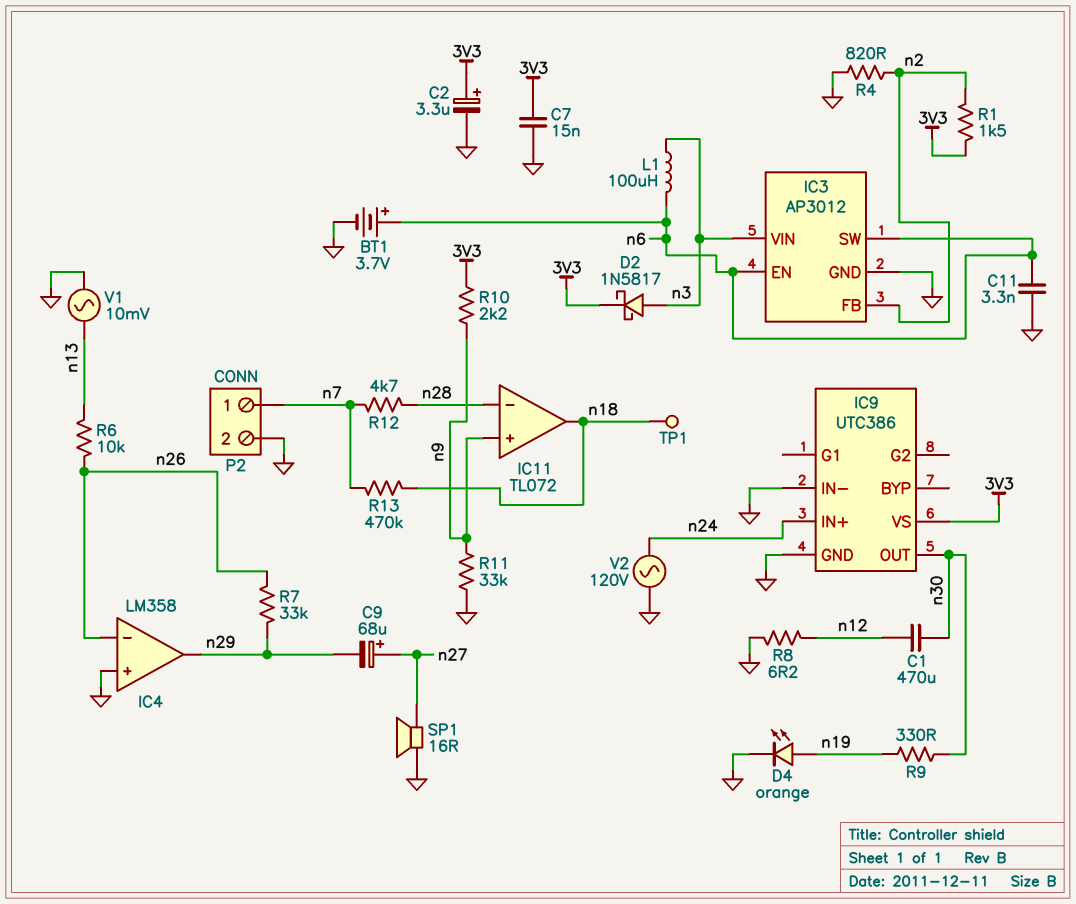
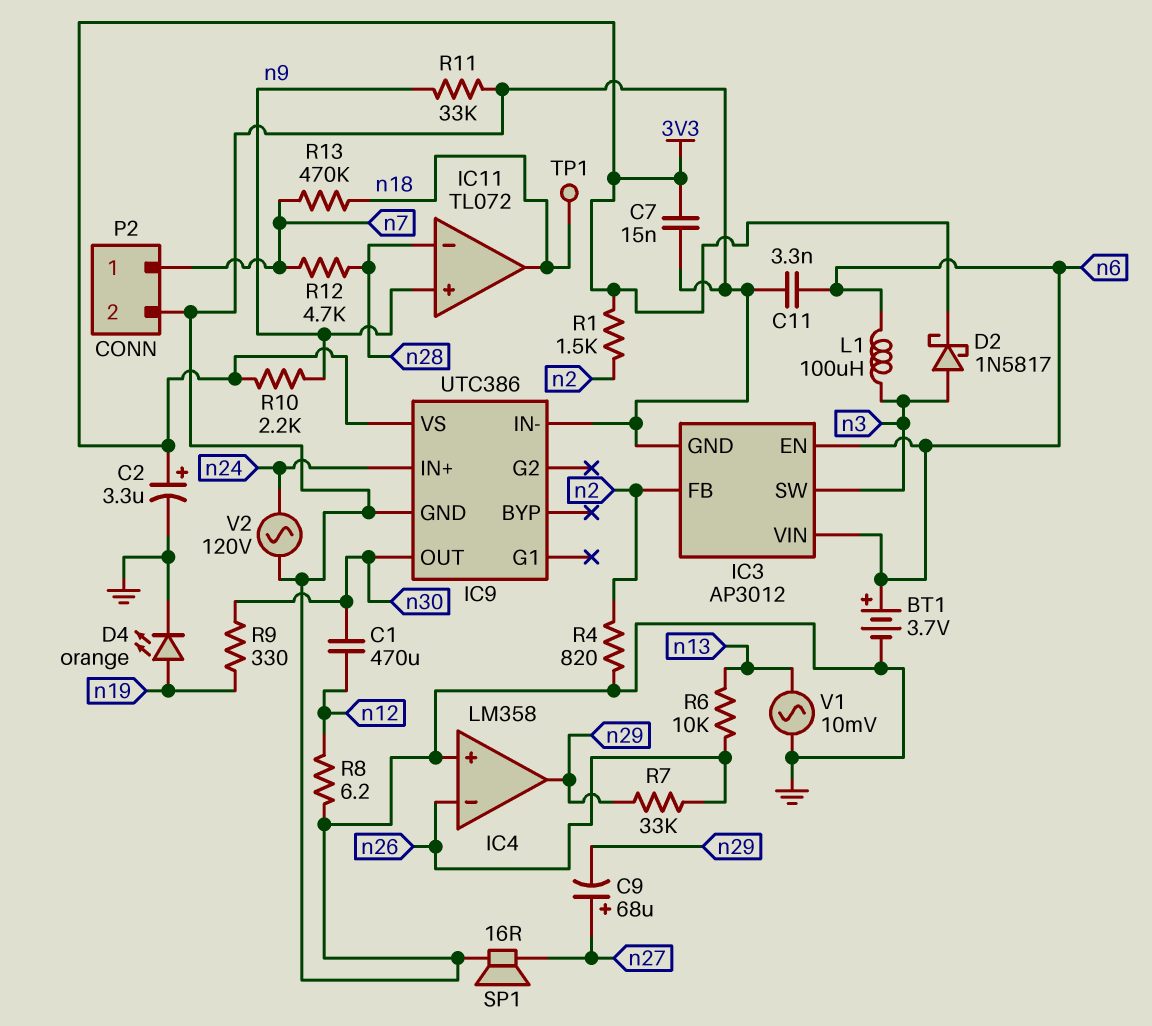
IC3 pin SW: n6 -> n3
IC3 pin VIN: n3 -> n6

